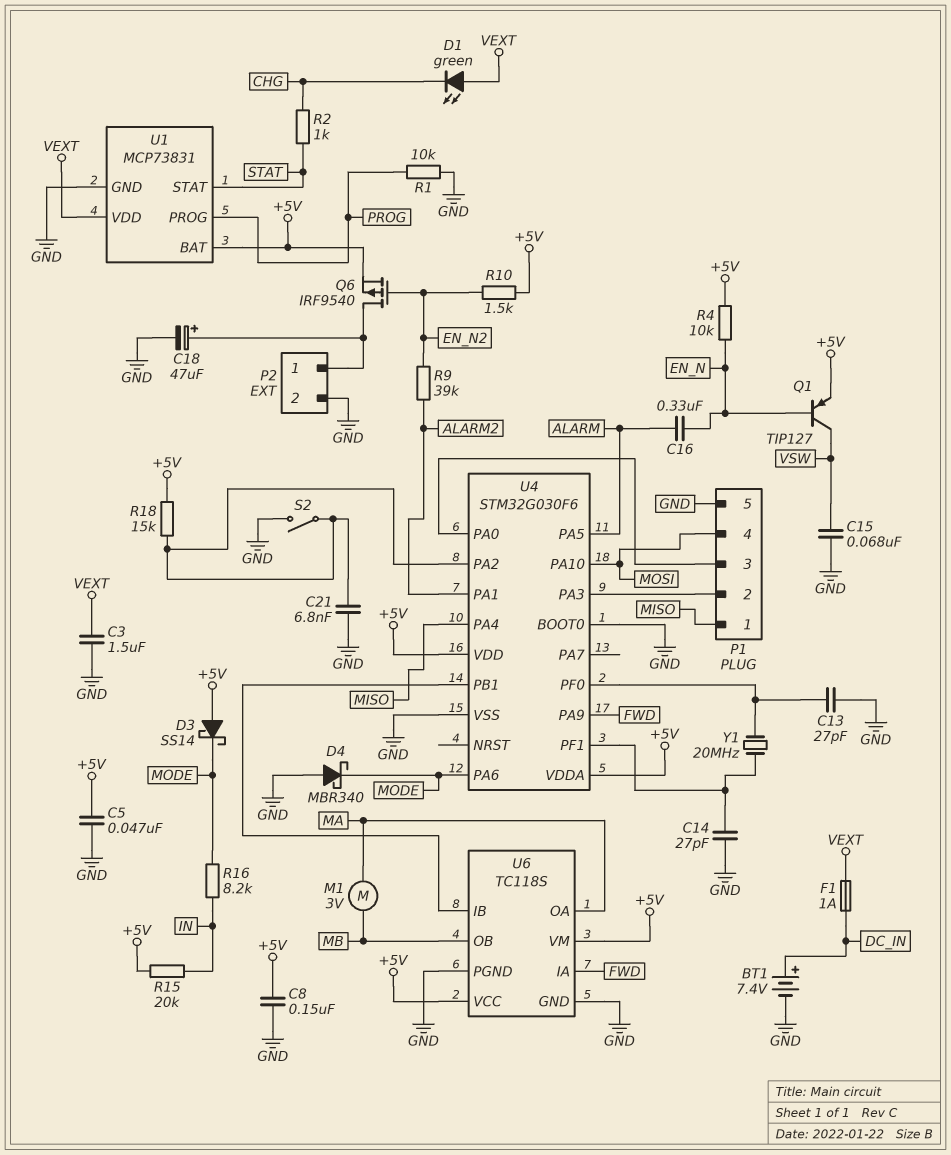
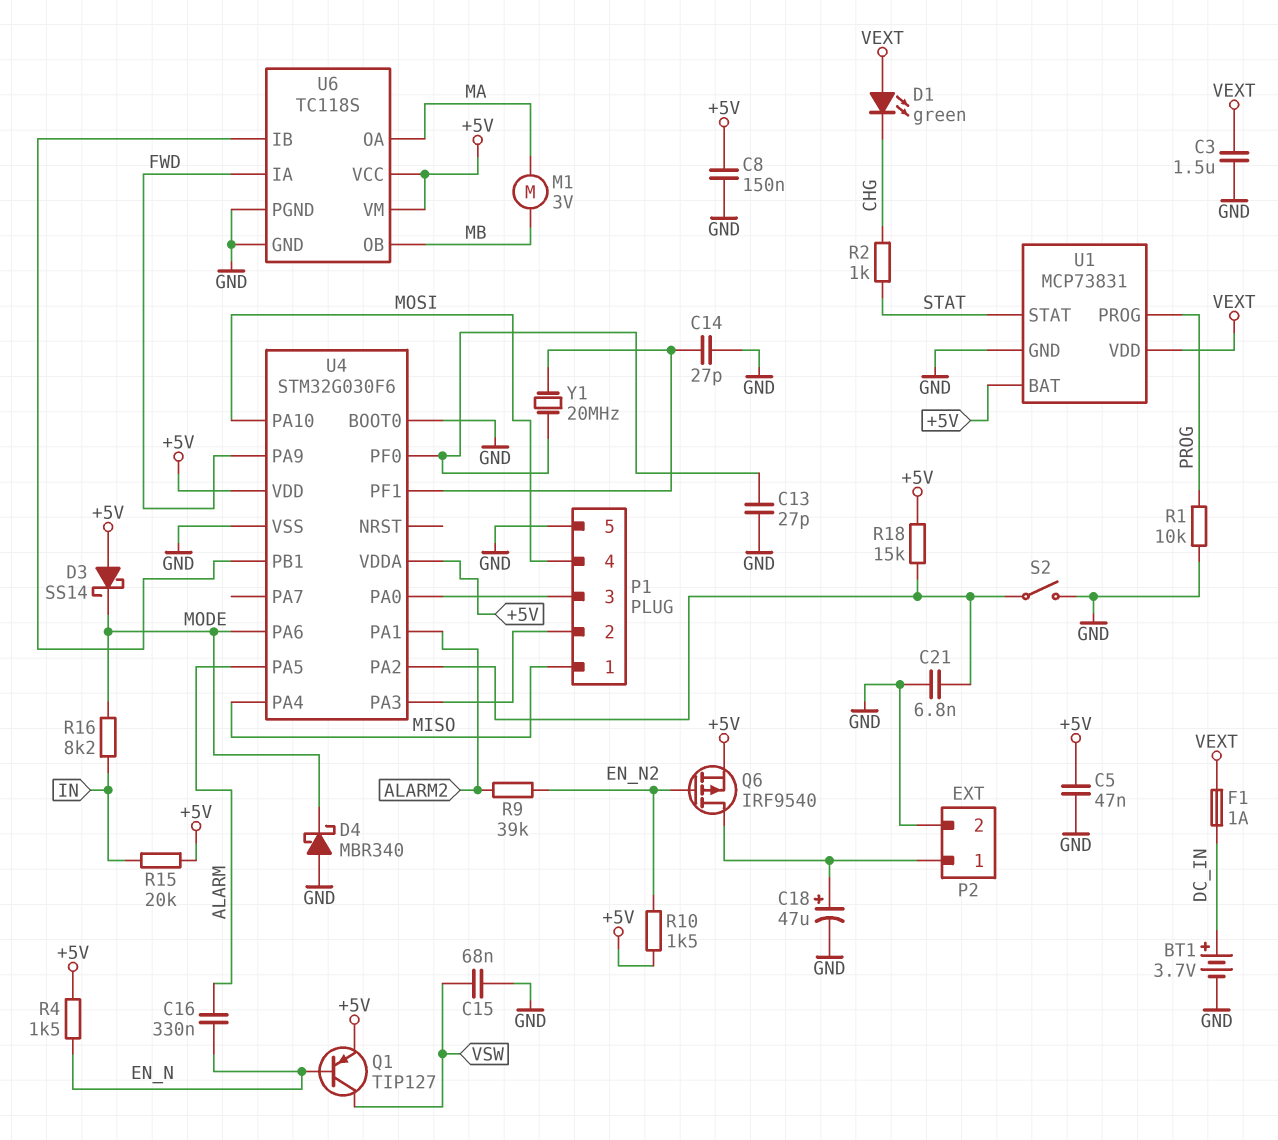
BT1: 7.4V (plus DC_IN, minus GND) -> 3.7V (plus DC_IN, minus GND)
R4: 10k (+5V, EN_N) -> 1.5k (+5V, EN_N)

